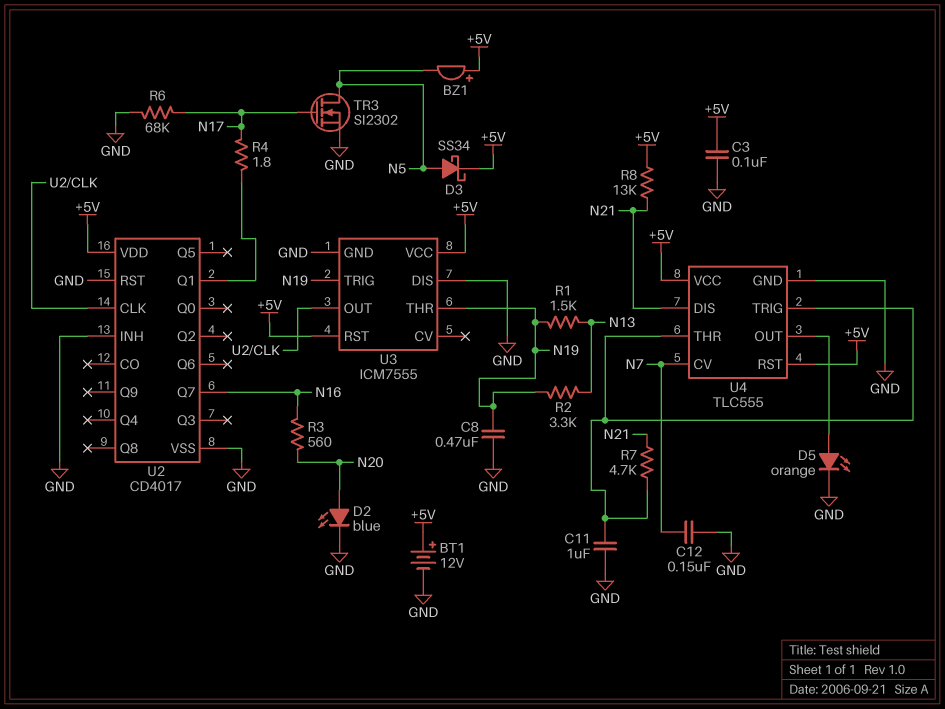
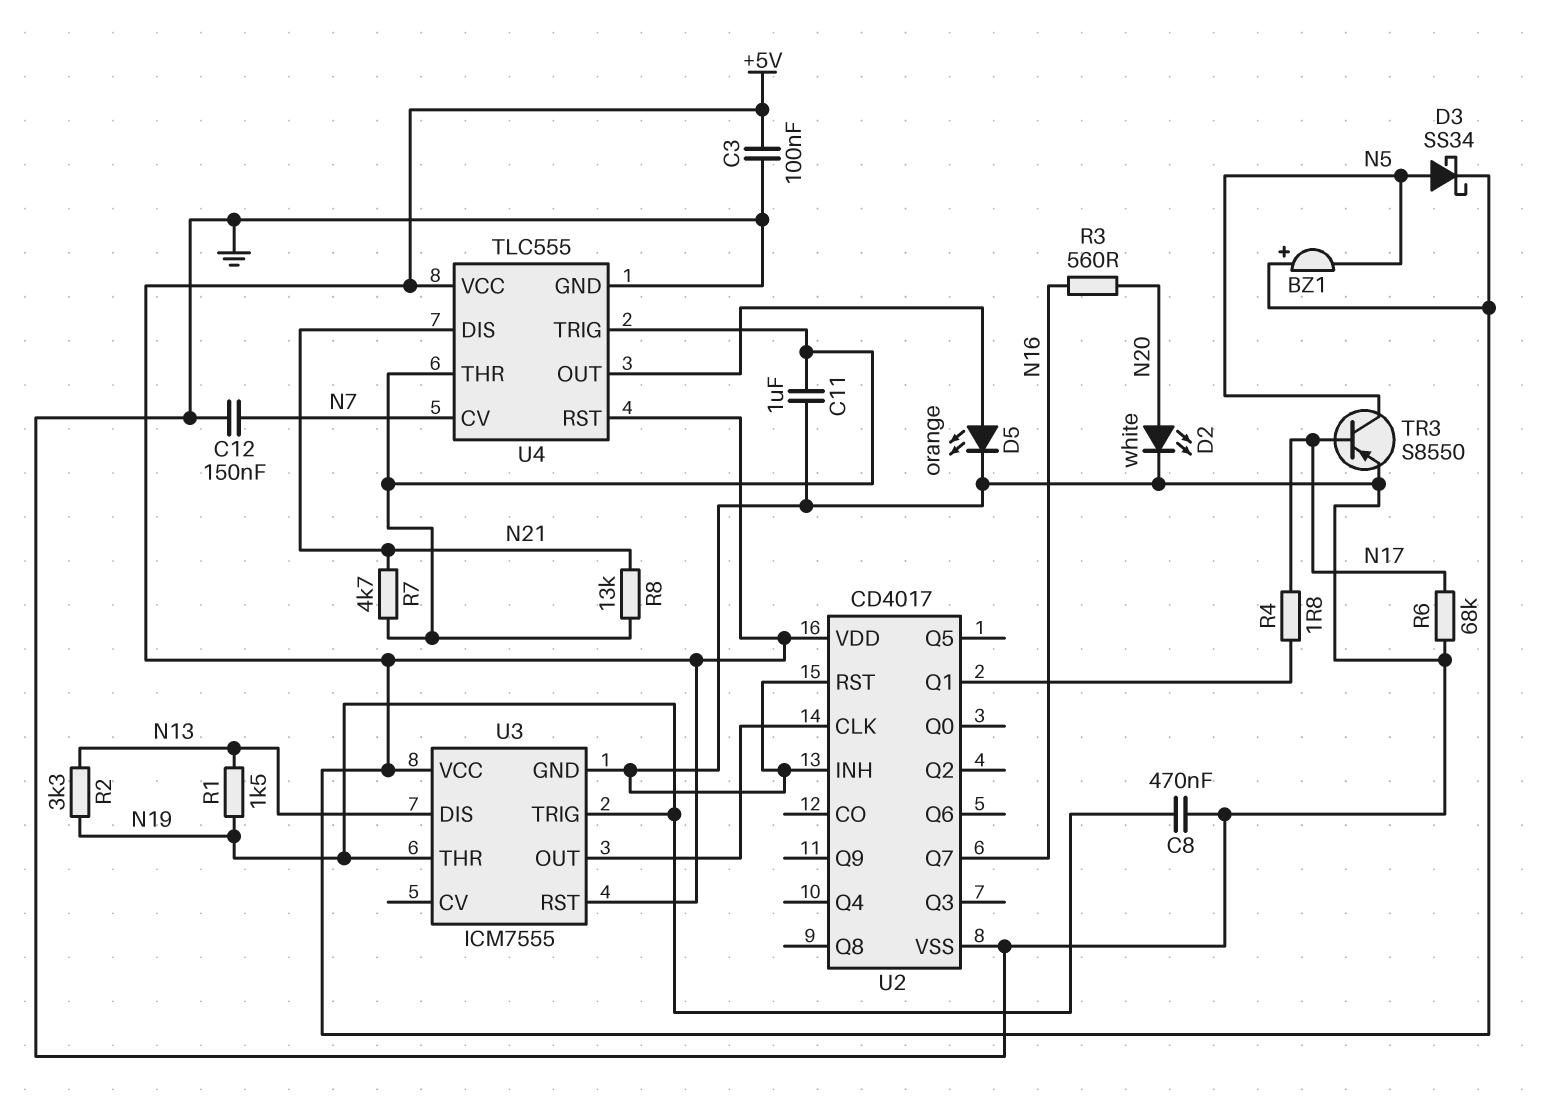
BT1: 12V (plus +5V, minus GND) -> none
D2: LED blue (A N20, K GND) -> LED white (A N20, K GND)
R8: 13k (+5V, N21) -> 13k (N21, U4/THR)
TR3: NMOS SI2302 (G N17, D N5, S GND) -> PNP S8550 (B N17, C N5, E GND)
U3 pin DIS: GND -> N13

